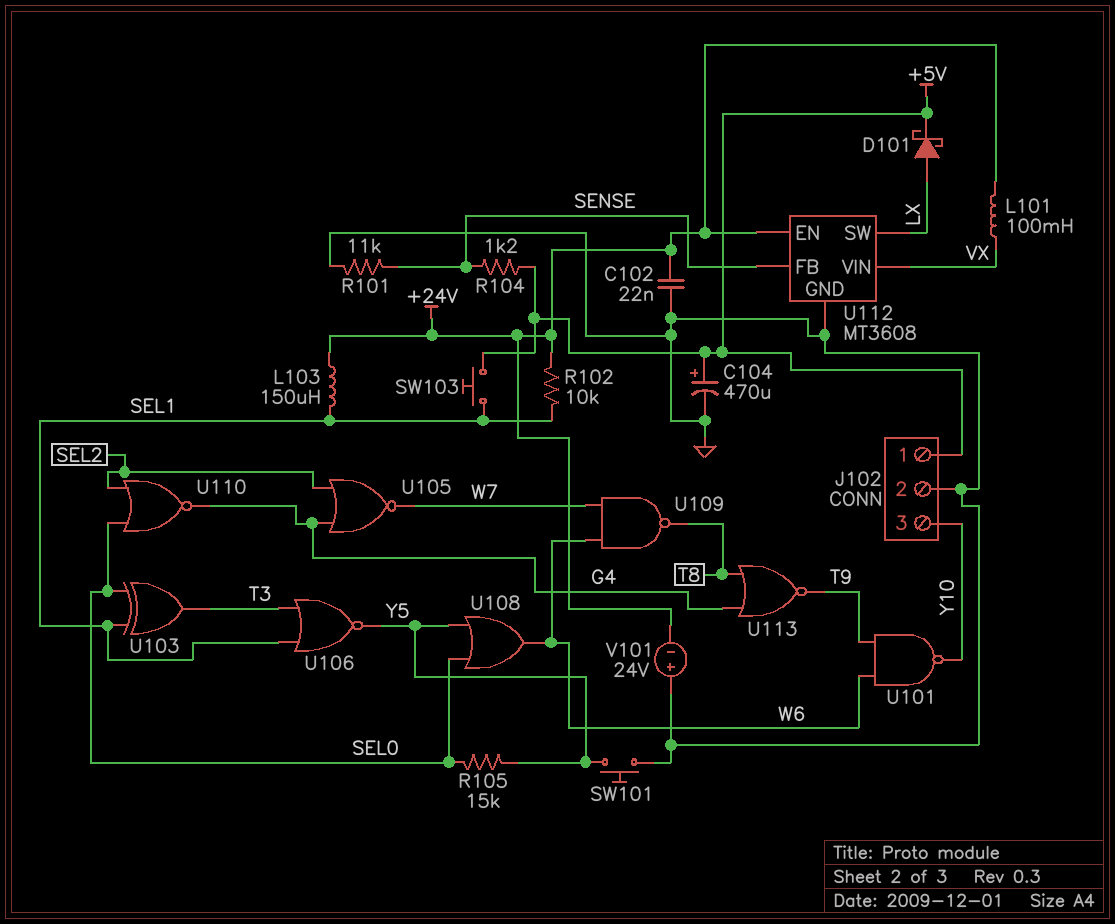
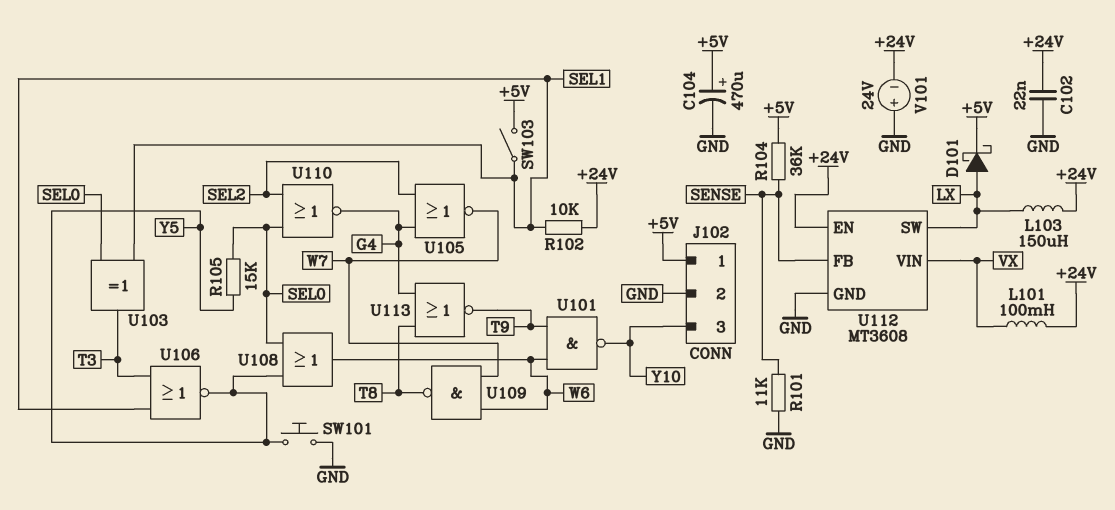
L103: 150uH (+24V, SEL1) -> 150uH (+24V, LX)
R104: 1.2k (+5V, SENSE) -> 36k (+5V, SENSE)
SW103: button (+5V, SEL1) -> switch (+5V, SEL1)

